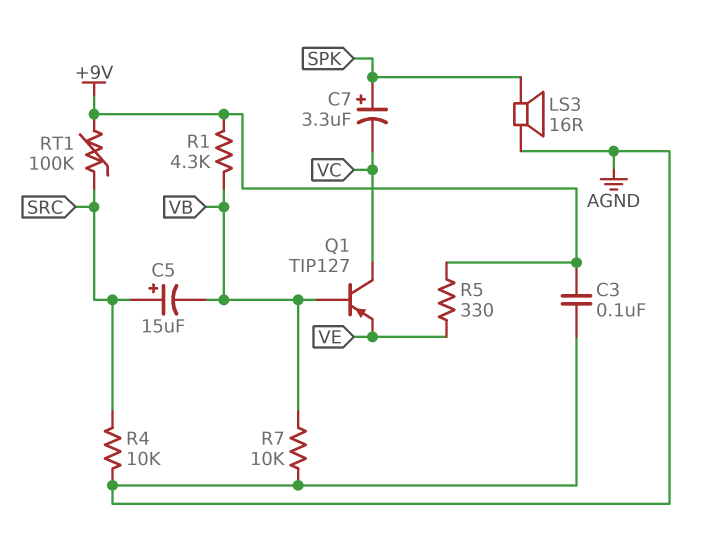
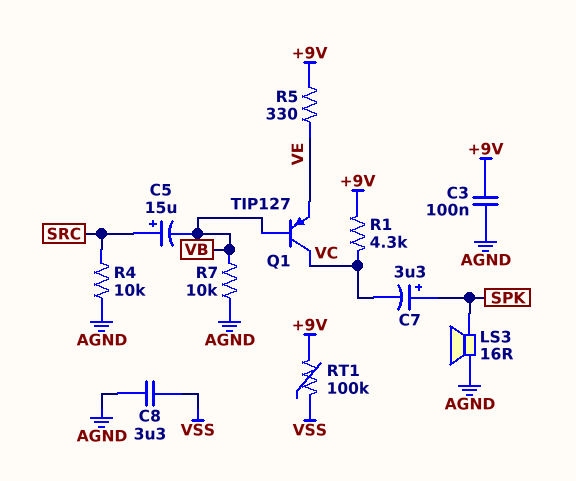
C8: none -> 3.3uF (AGND, VSS)
R1: 4.3k (+9V, VB) -> 4.3k (+9V, VC)
RT1: 100k (+9V, SRC) -> 100k (+9V, VSS)

